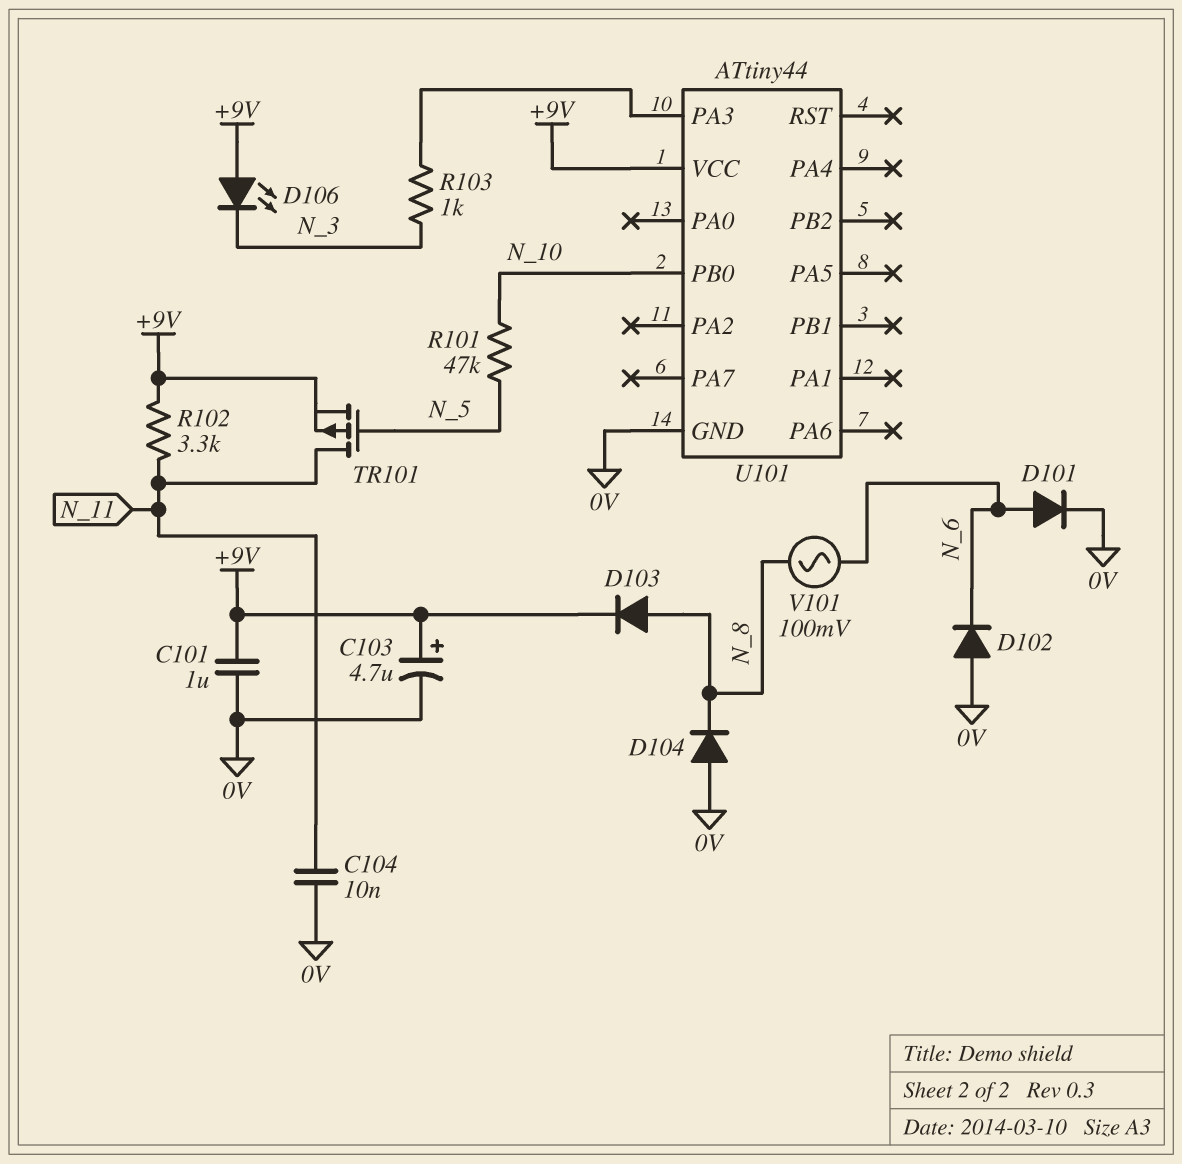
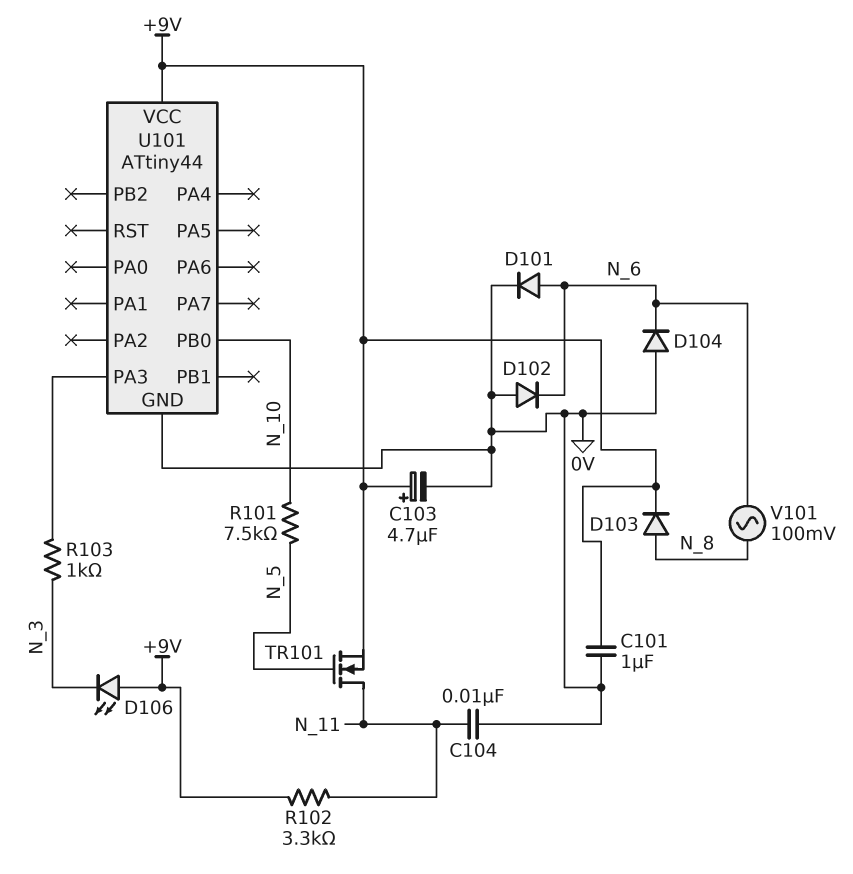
D104: diode (A 0V, K N_8) -> diode (A 0V, K N_6)
R101: 47k (N_5, N_10) -> 7.5k (N_5, N_10)
TR101: PMOS (G N_5, D N_11, S +9V) -> NMOS (G N_5, D N_11, S +9V)

